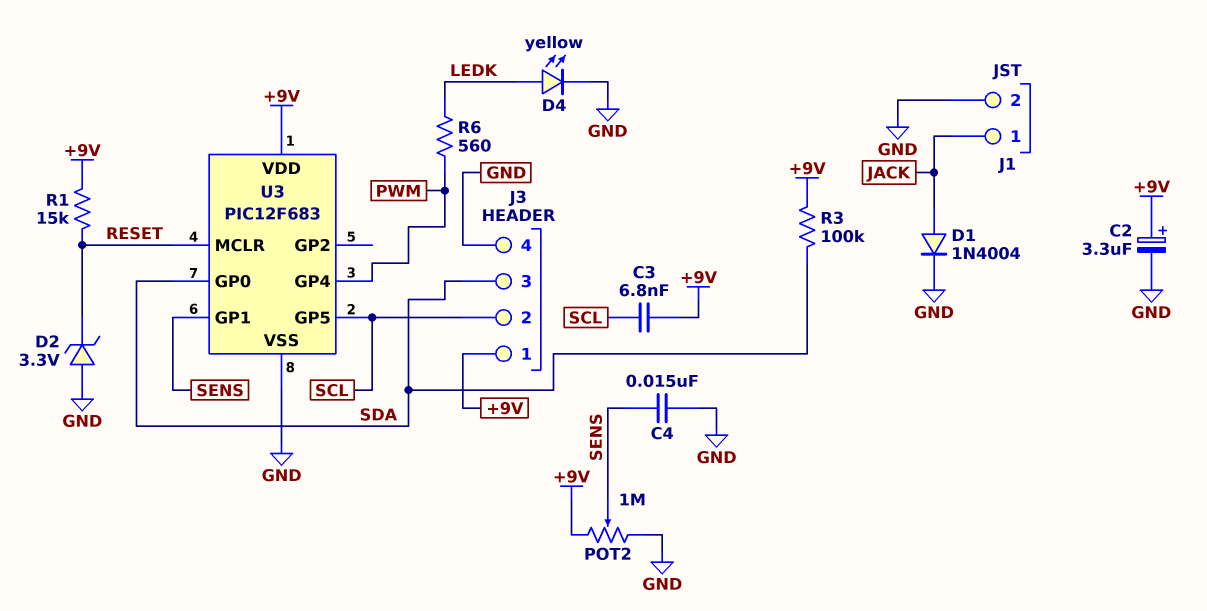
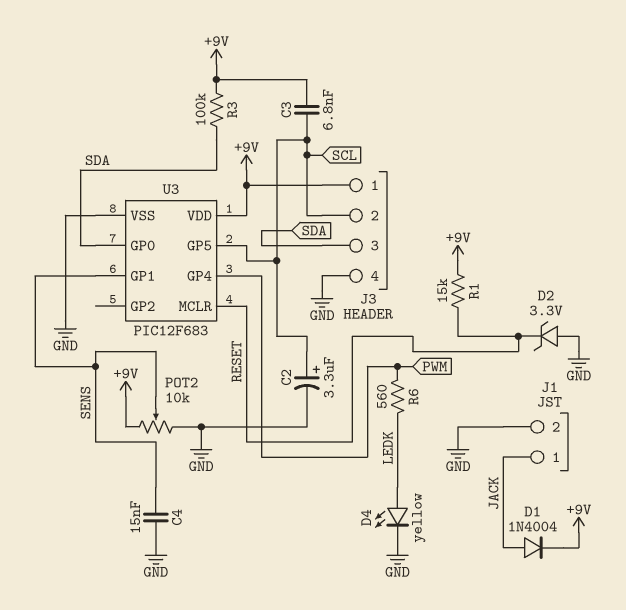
C2: 3.3uF (plus +9V, minus GND) -> 3.3uF (plus SCL, minus GND)
D1: diode 1N4004 (A JACK, K GND) -> diode 1N4004 (A JACK, K +9V)
POT2: 1M (+9V, GND, wiper SENS) -> 10k (+9V, GND, wiper SENS)

